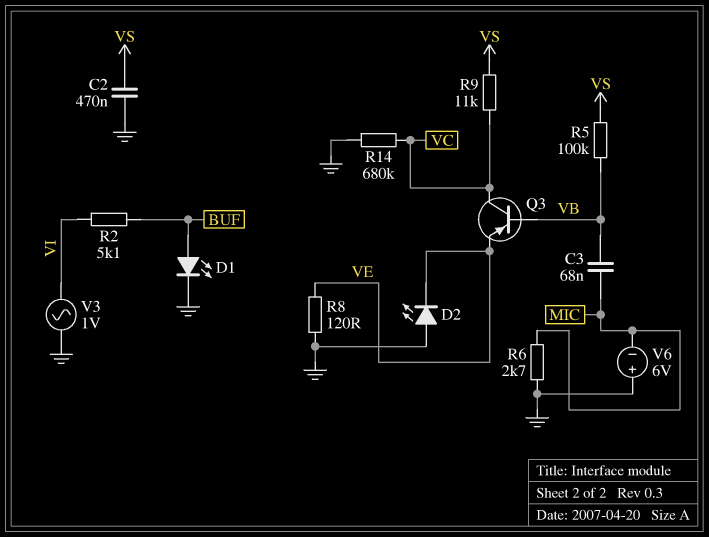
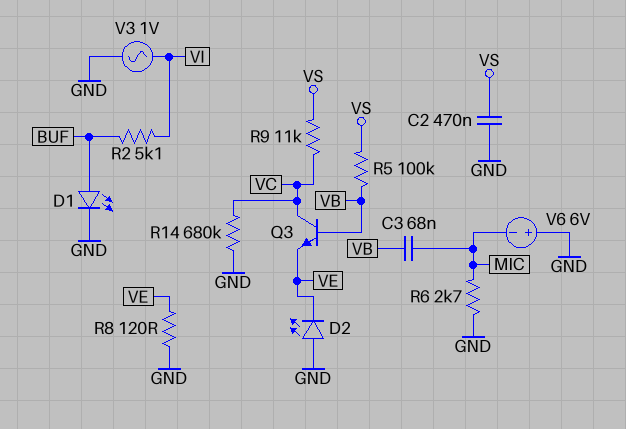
Q3: PNP (B VB, C VC, E VE) -> NPN (B VB, C VC, E VE)

